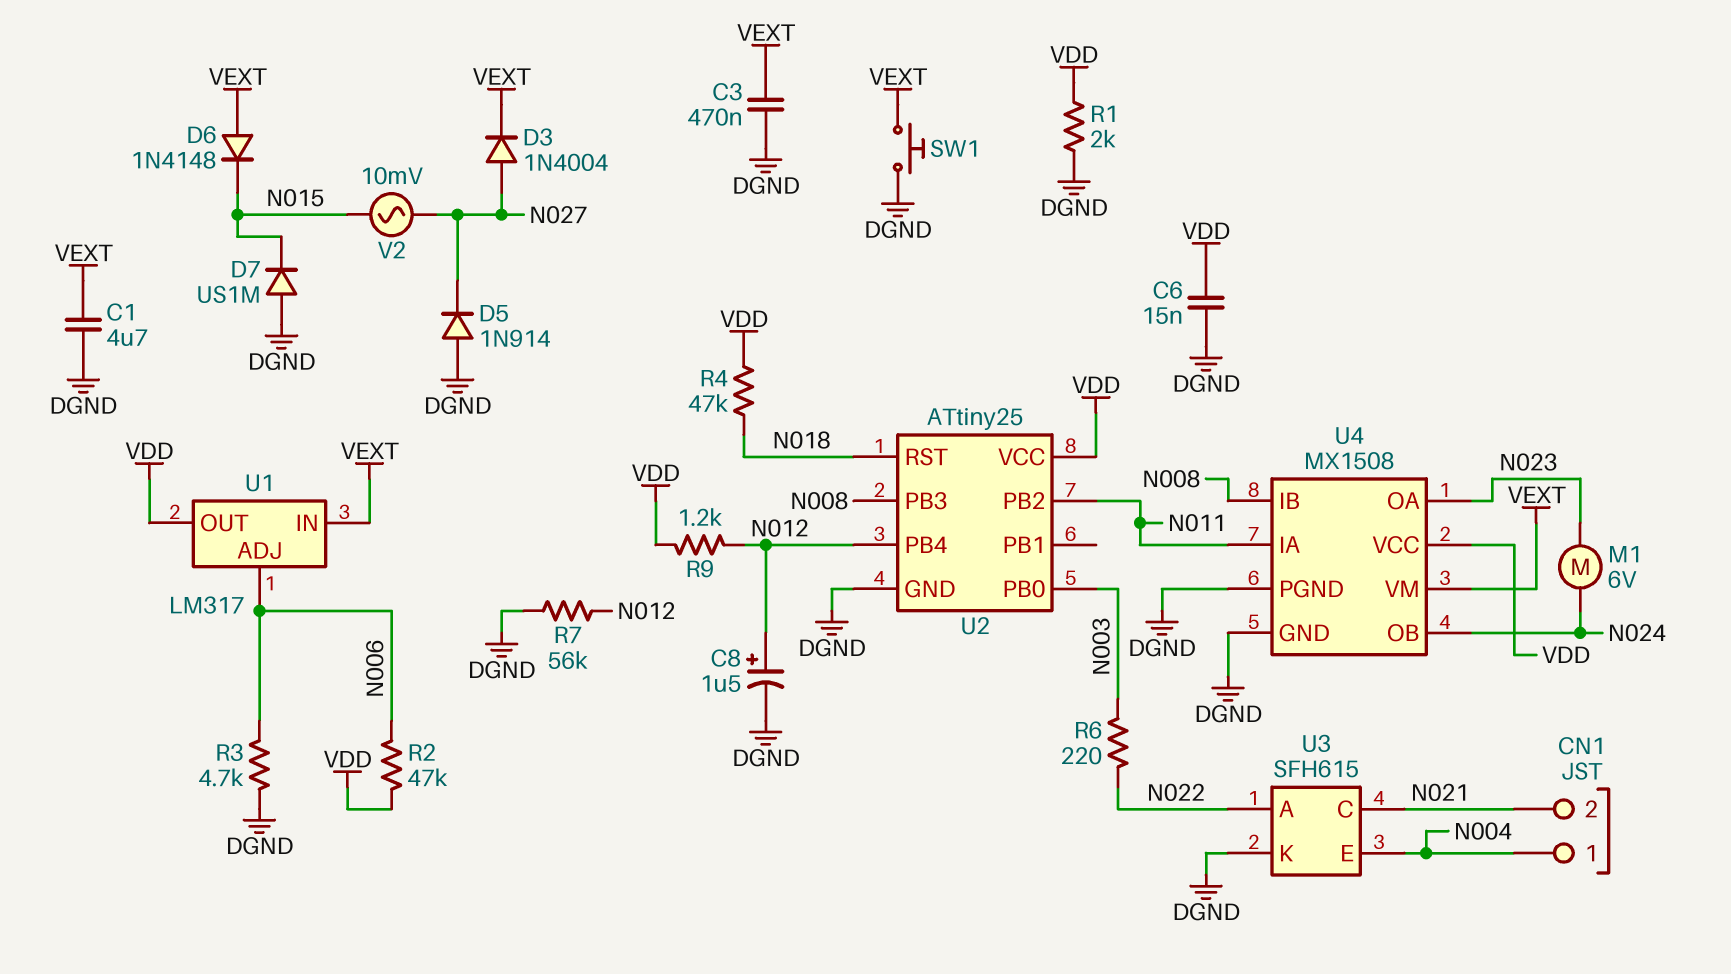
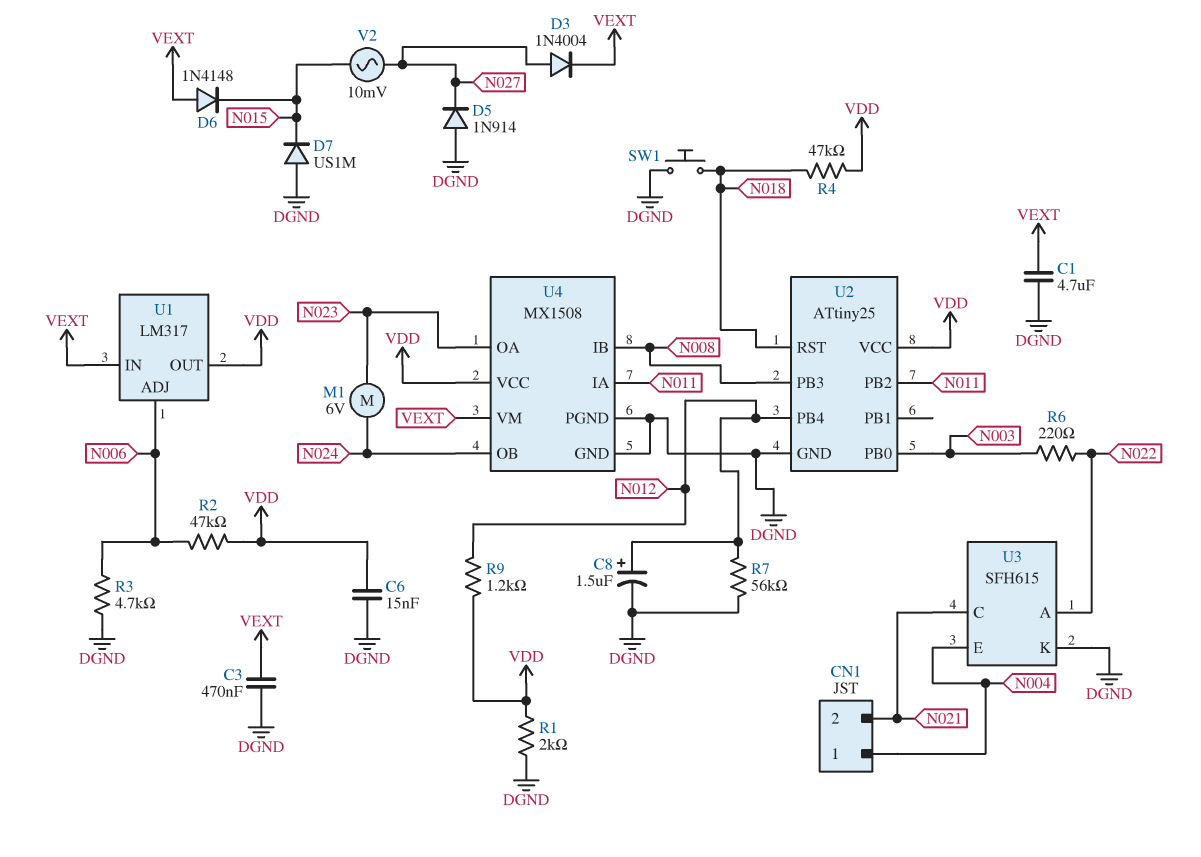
SW1: button (DGND, VEXT) -> button (DGND, N018)

